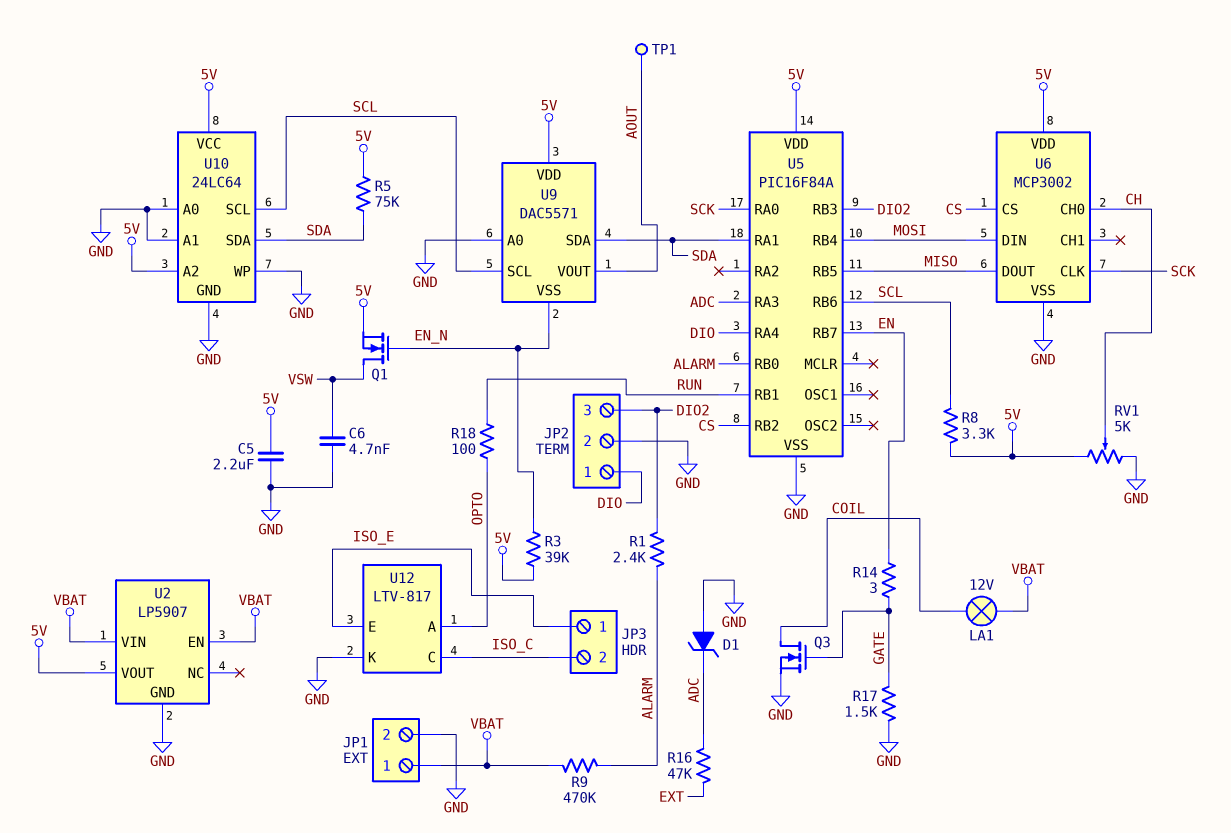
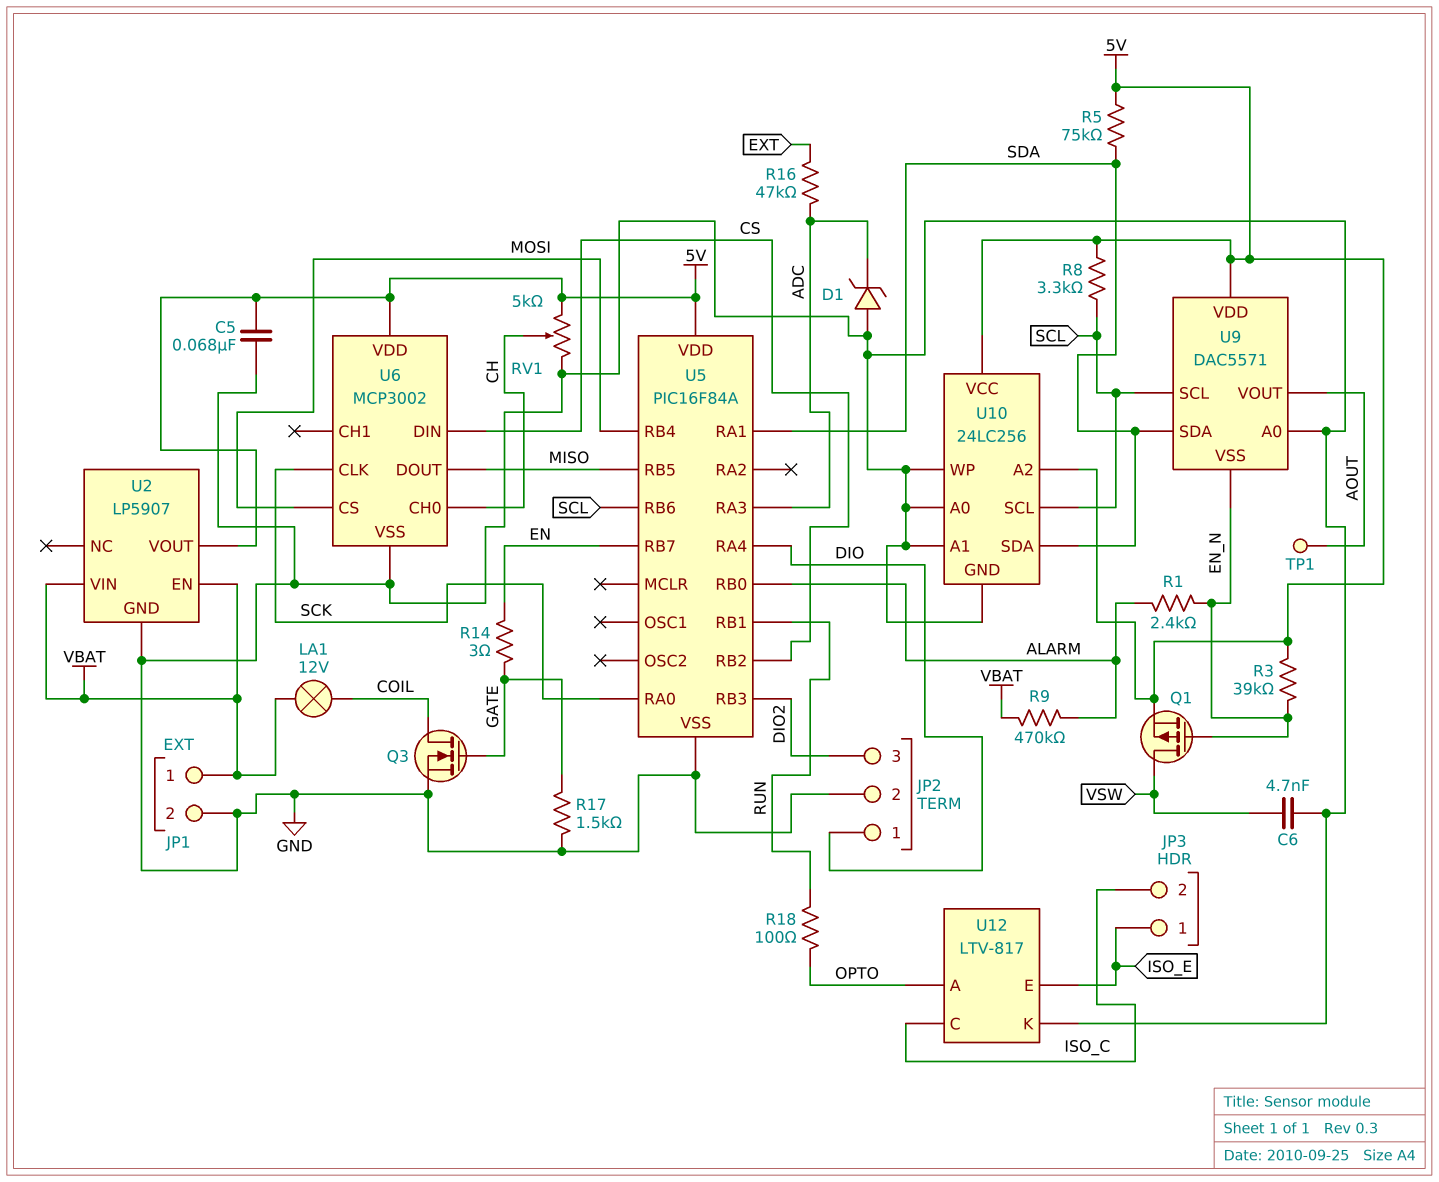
C5: 2.2uF (5V, GND) -> 68nF (5V, GND)
Q1: NMOS (G EN_N, D VSW, S 5V) -> PMOS (G EN_N, D VSW, S 5V)
R1: 2.4k (ALARM, DIO2) -> 2.4k (ALARM, EN_N)
U6 pin CS: CS -> MOSI
U6 pin DIN: MOSI -> CS
U10: 24LC64 -> 24LC256

